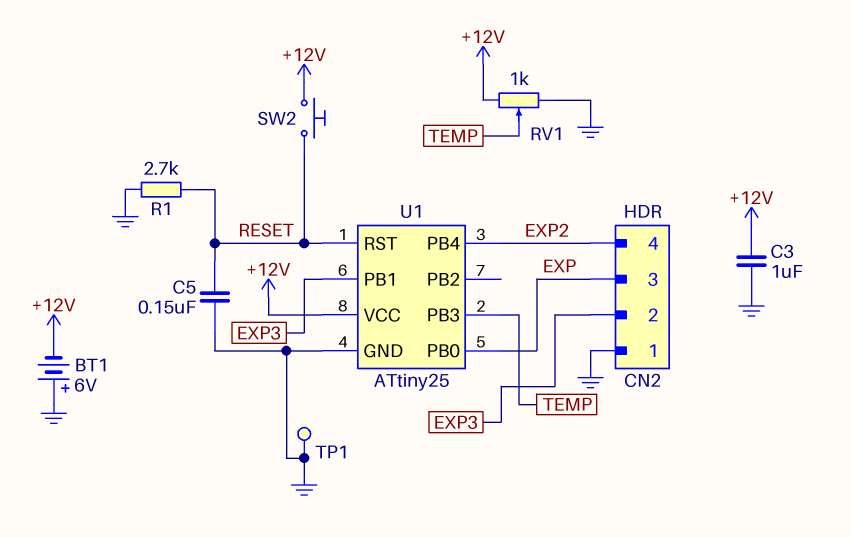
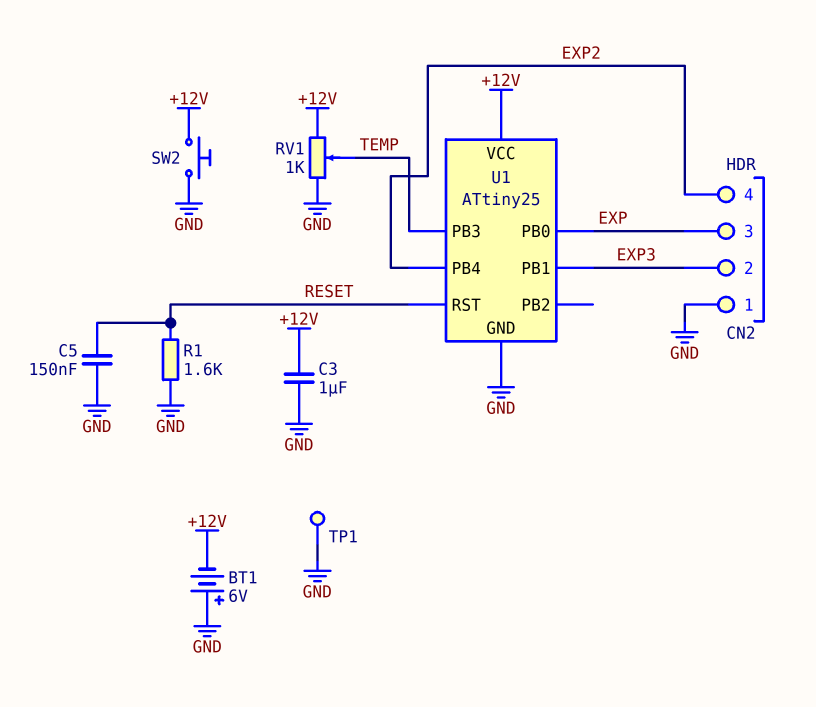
R1: 2.7k (GND, RESET) -> 1.6k (GND, RESET)
SW2: button (+12V, RESET) -> button (+12V, GND)

